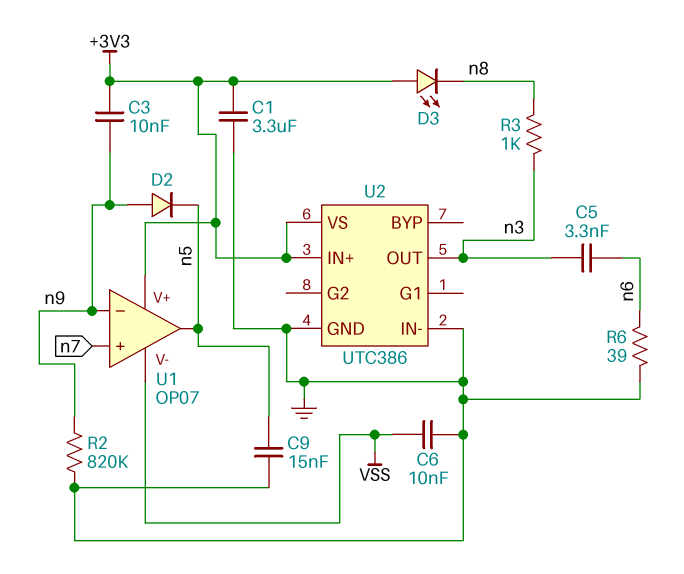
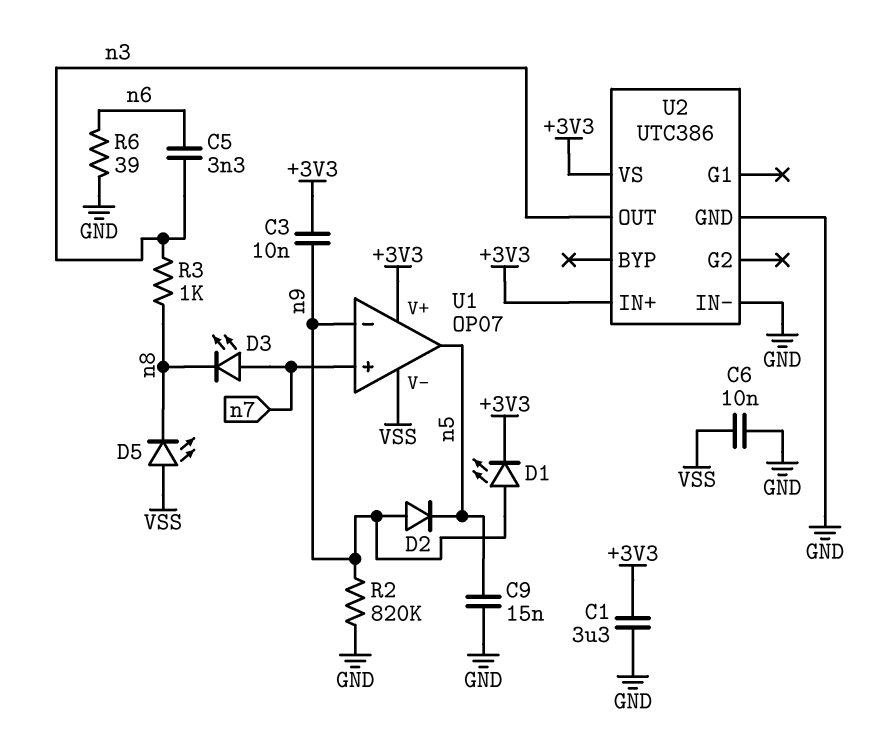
D1: none -> LED (A n9, K +3V3)
D3: LED (A +3V3, K n8) -> LED (A n7, K n8)
D5: none -> LED (A VSS, K n8)

